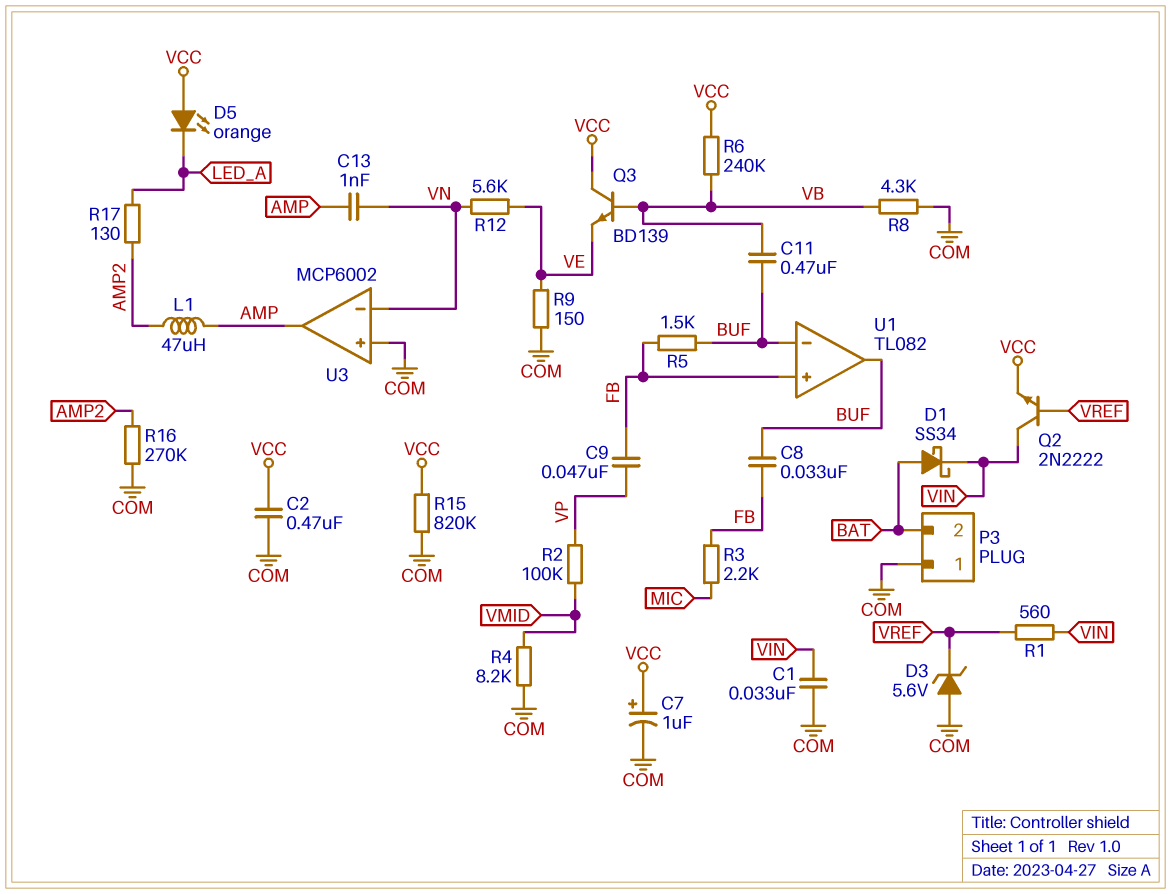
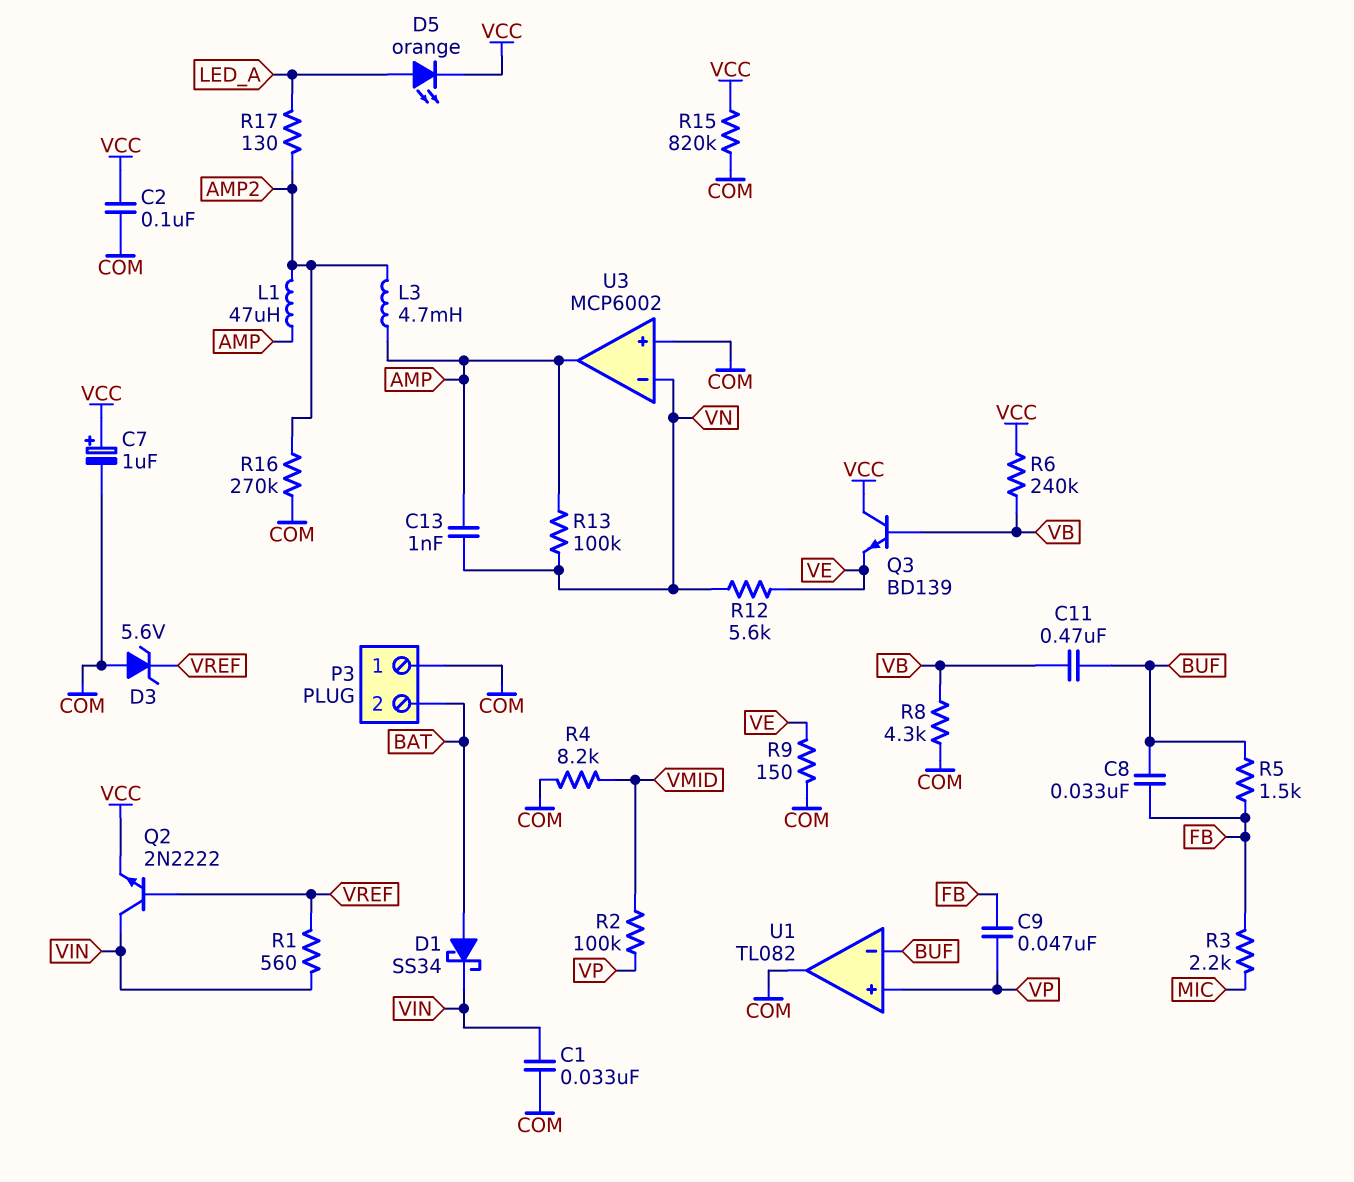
C2: 470nF (COM, VCC) -> 100nF (COM, VCC)
D5: LED orange (A VCC, K LED_A) -> LED orange (A LED_A, K VCC)
L3: none -> 4.7mH (AMP, AMP2)
R13: none -> 100k (AMP, VN)
U1 pin in+: FB -> VP
U1 pin out: BUF -> COM

